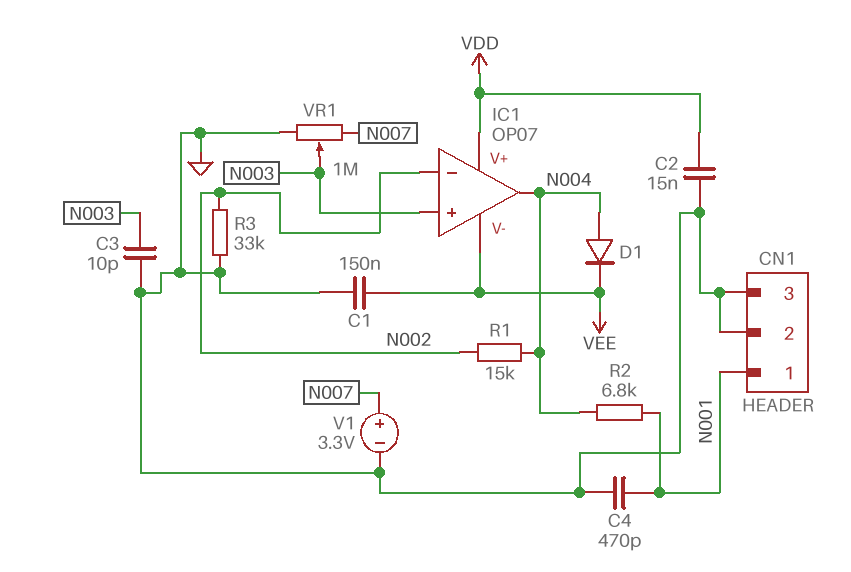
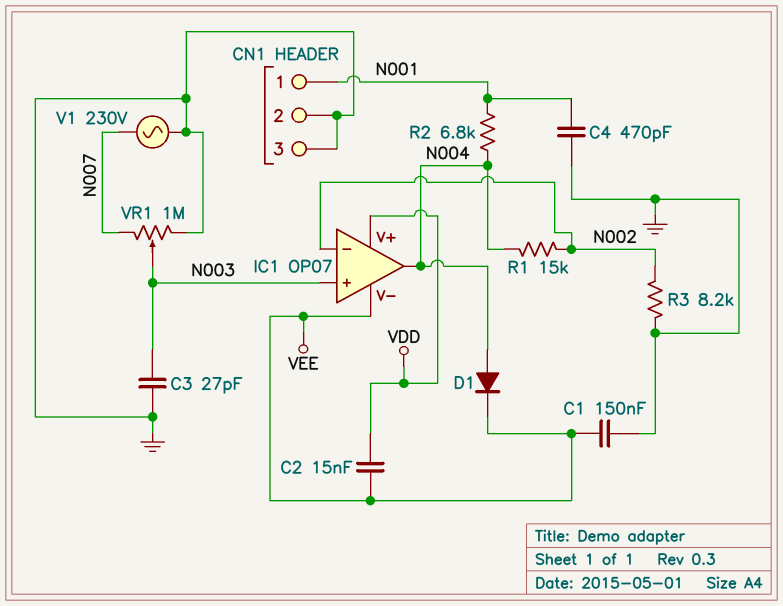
C2: 15nF (GND, VDD) -> 15nF (VDD, VEE)
C3: 10pF (GND, N003) -> 27pF (GND, N003)
R3: 33k (GND, N002) -> 8.2k (GND, N002)
V1: 3.3V (plus N007, minus GND) -> AC 230V (GND, N007)

